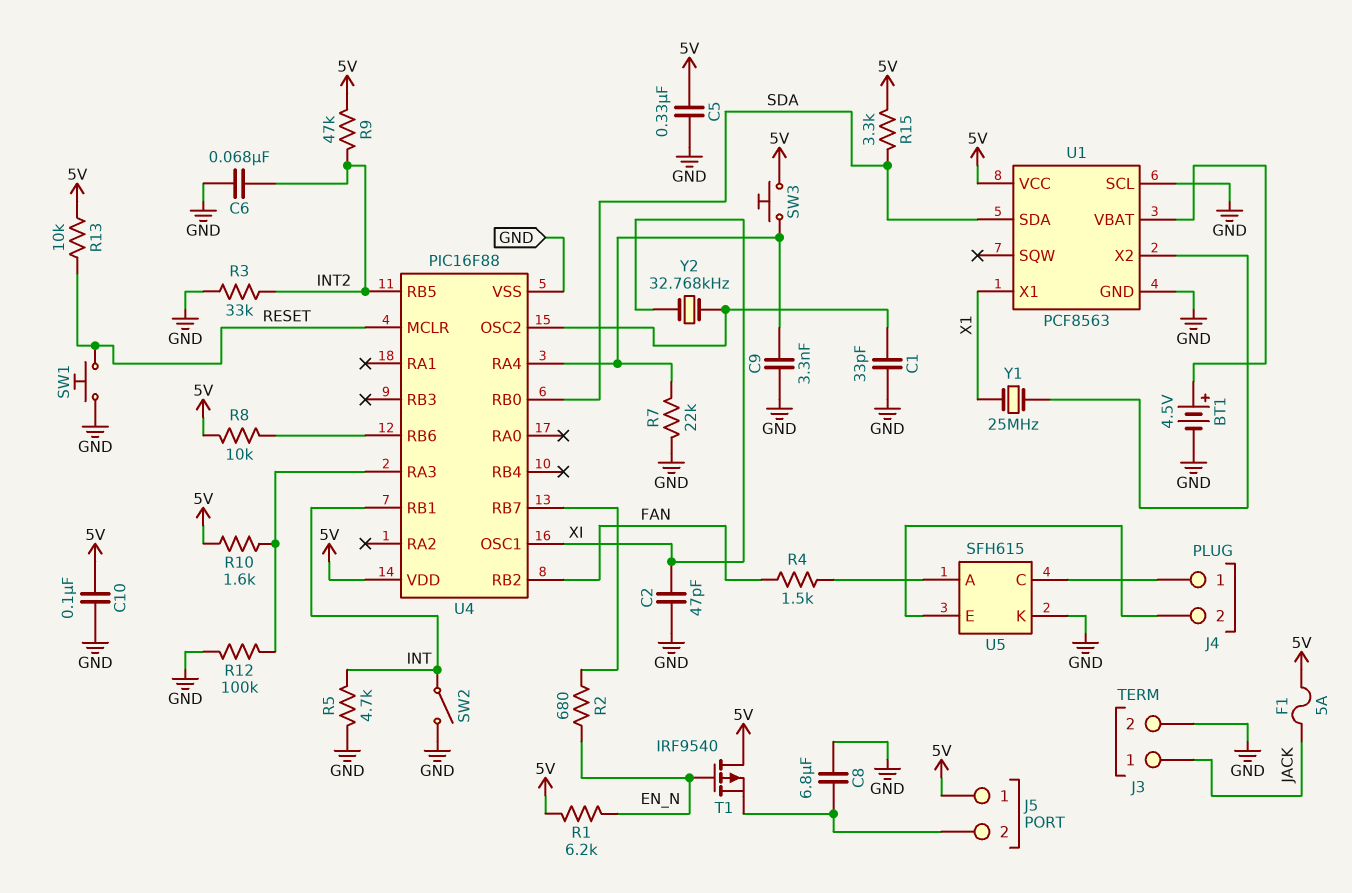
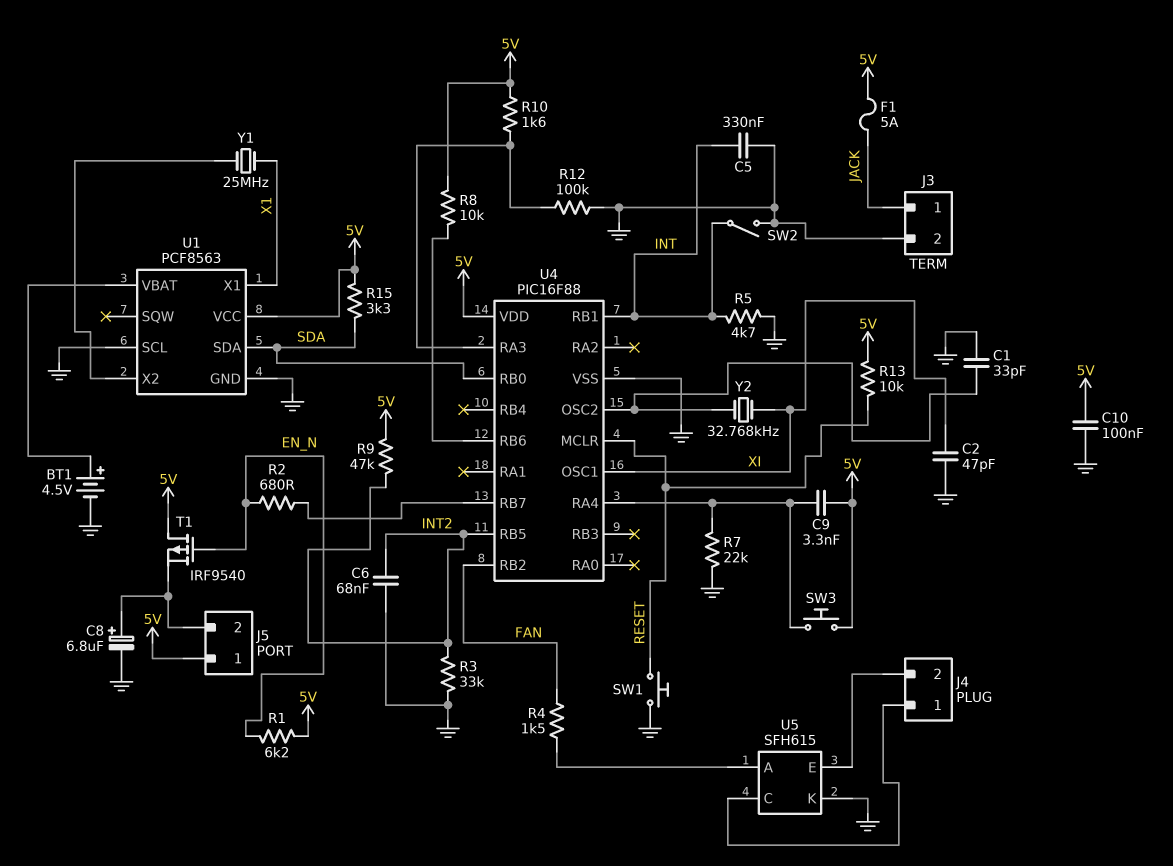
C5: 330nF (5V, GND) -> 330nF (GND, INT)
C8: 6.8uF (GND, J5/2) -> 6.8uF (plus J5/2, minus GND)
C9: 3.3nF (GND, U4/RA4) -> 3.3nF (5V, U4/RA4)

